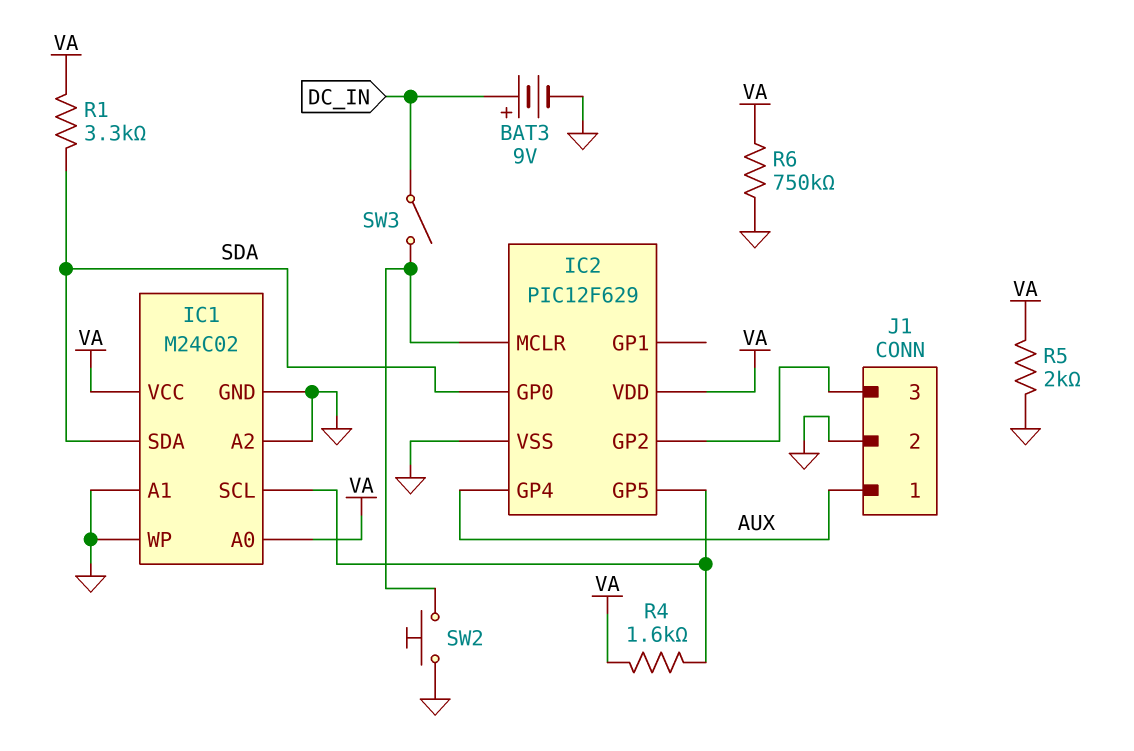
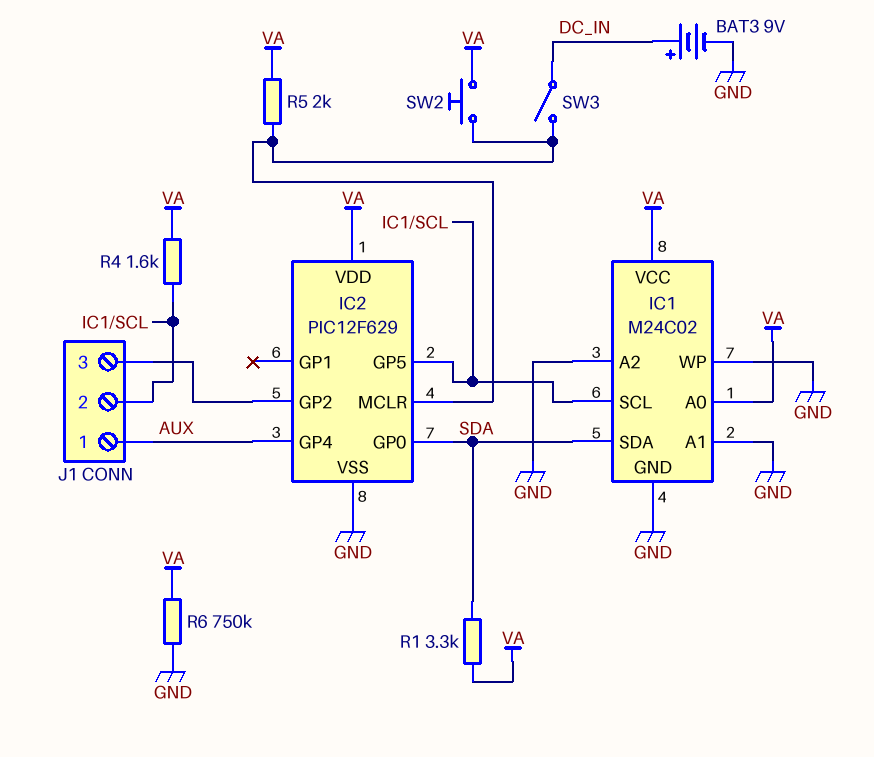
J1 pin 2: GND -> IC1/SCL
R5: 2k (GND, VA) -> 2k (IC2/MCLR, VA)
SW2: button (GND, IC2/MCLR) -> button (IC2/MCLR, VA)

